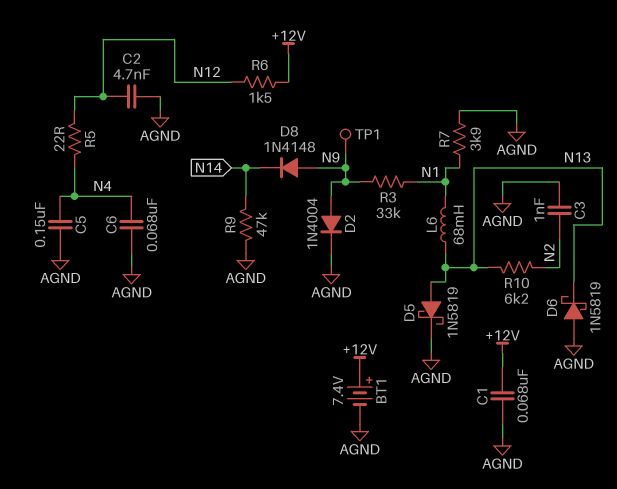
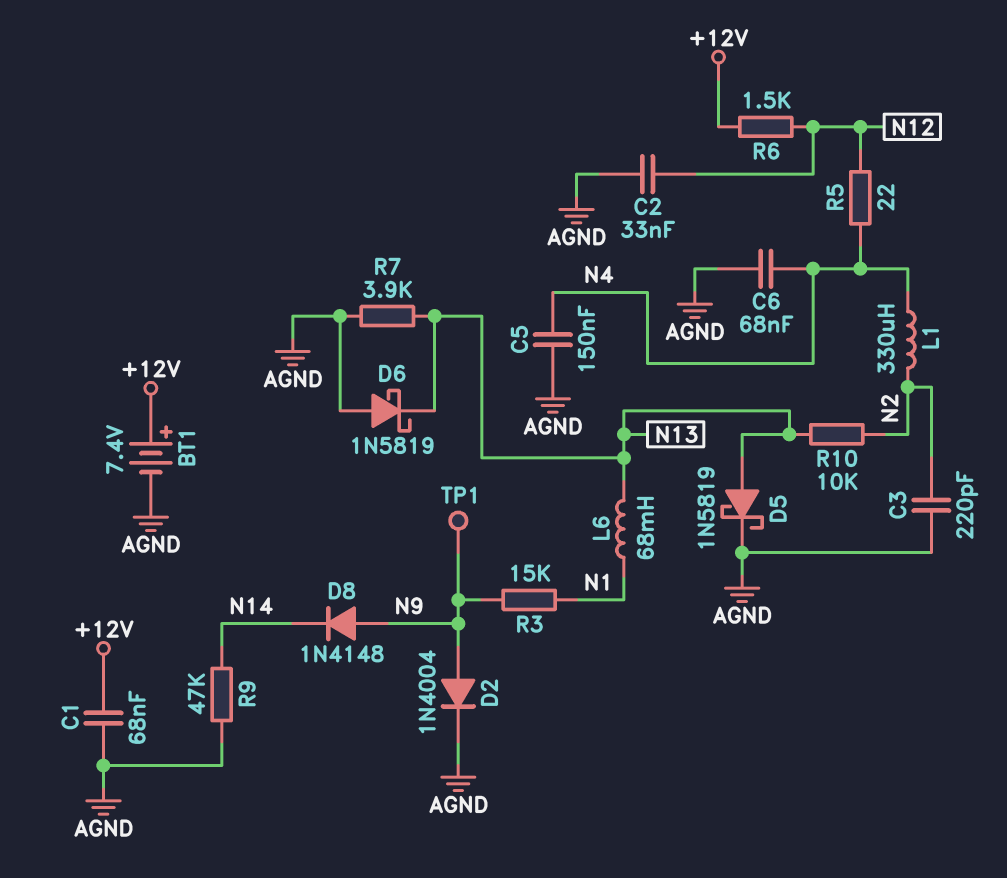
C2: 4.7nF (AGND, N12) -> 33nF (AGND, N12)
C3: 1nF (AGND, N2) -> 220pF (AGND, N2)
L1: none -> 330uH (N2, N4)
R3: 33k (N1, N9) -> 15k (N1, N9)
R7: 3.9k (AGND, N1) -> 3.9k (AGND, N13)
R10: 6.2k (N2, N13) -> 10k (N2, N13)

